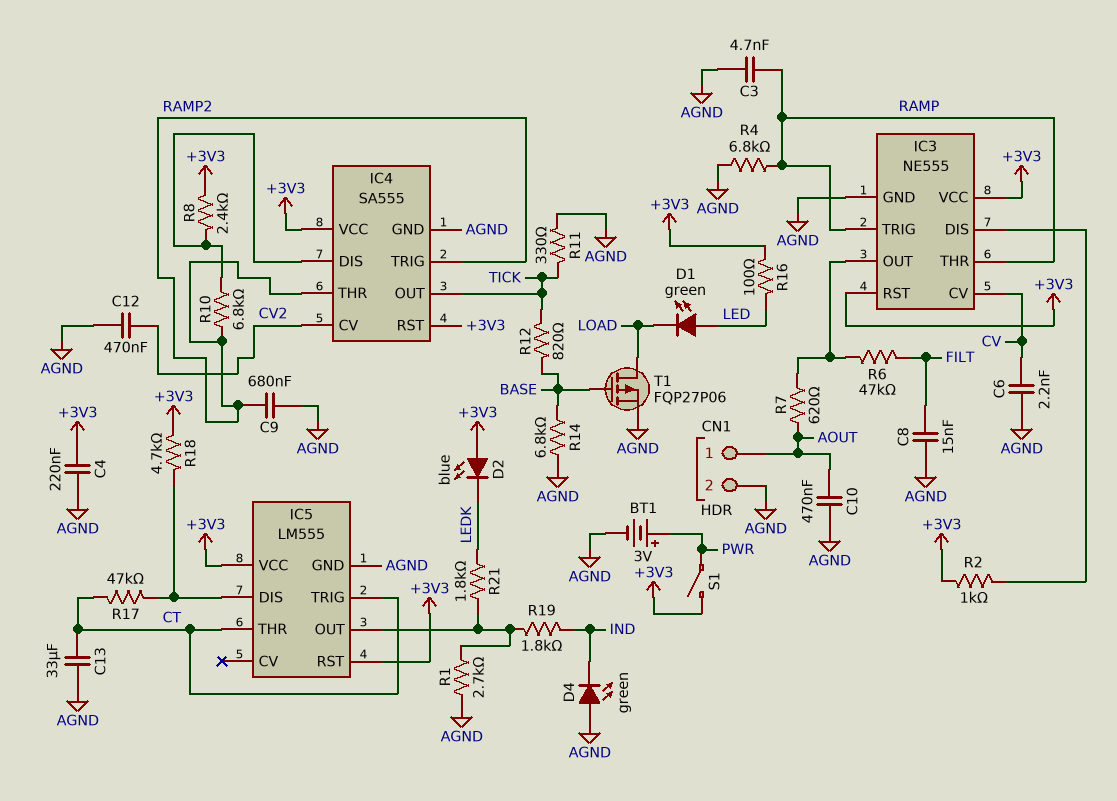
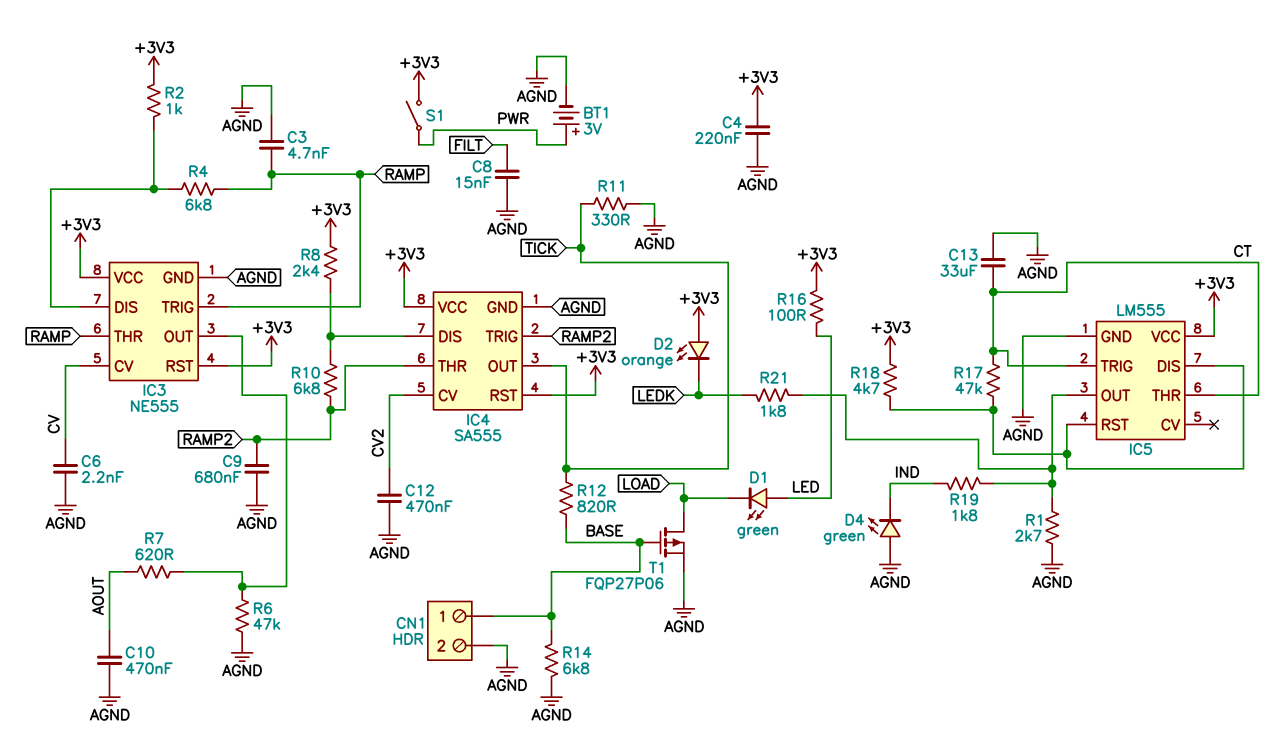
CN1 pin 1: AOUT -> BASE
D2: LED blue (A +3V3, K LEDK) -> LED orange (A +3V3, K LEDK)
IC5 pin RST: +3V3 -> IC5/DIS
R4: 6.8k (AGND, RAMP) -> 6.8k (IC3/DIS, RAMP)
R6: 47k (FILT, IC3/OUT) -> 47k (AGND, IC3/OUT)

